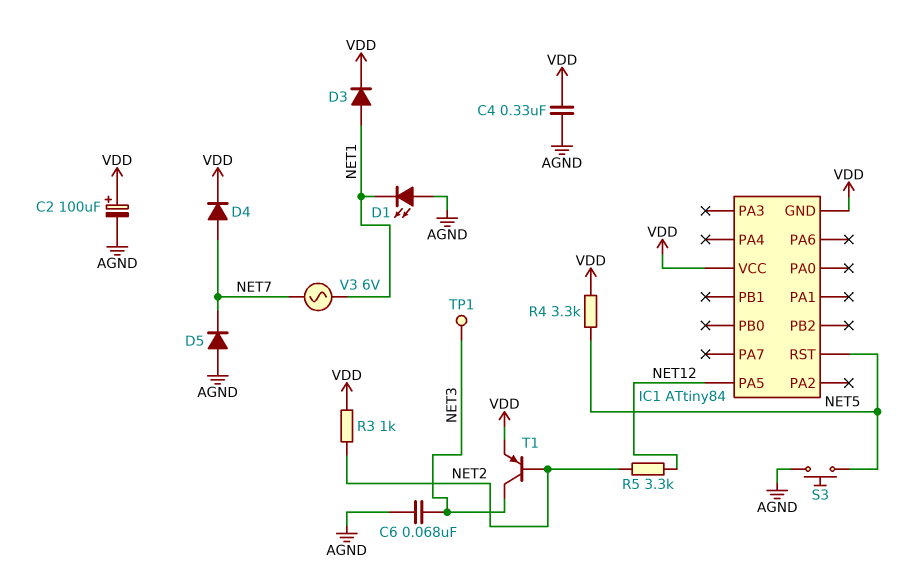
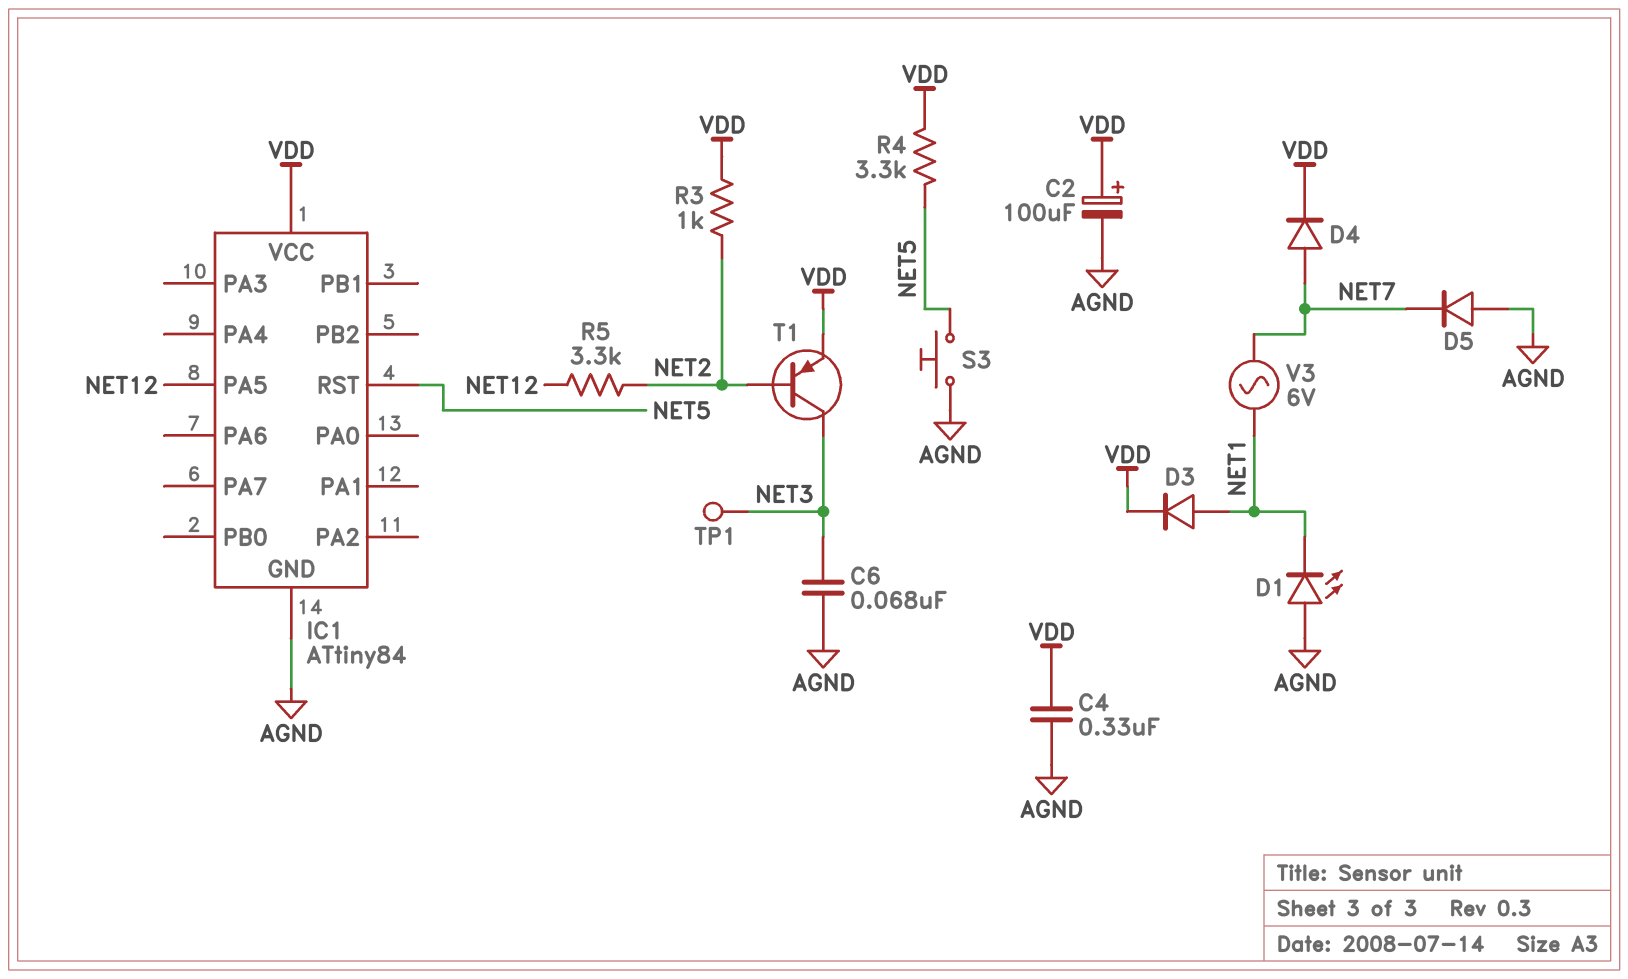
IC1 pin GND: VDD -> AGND

